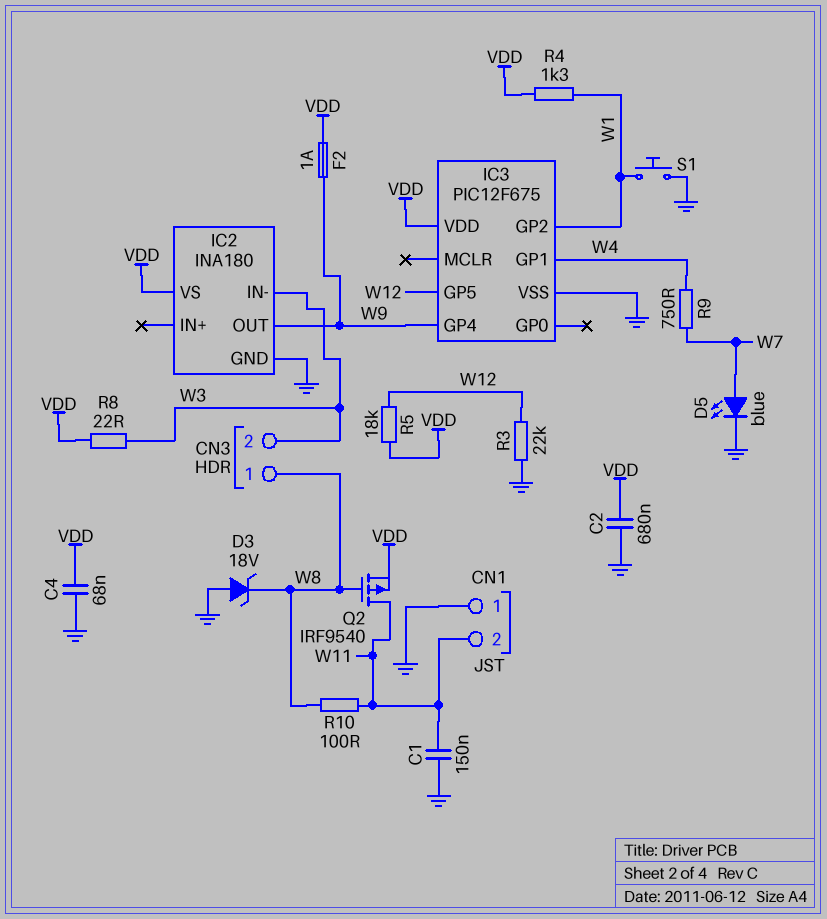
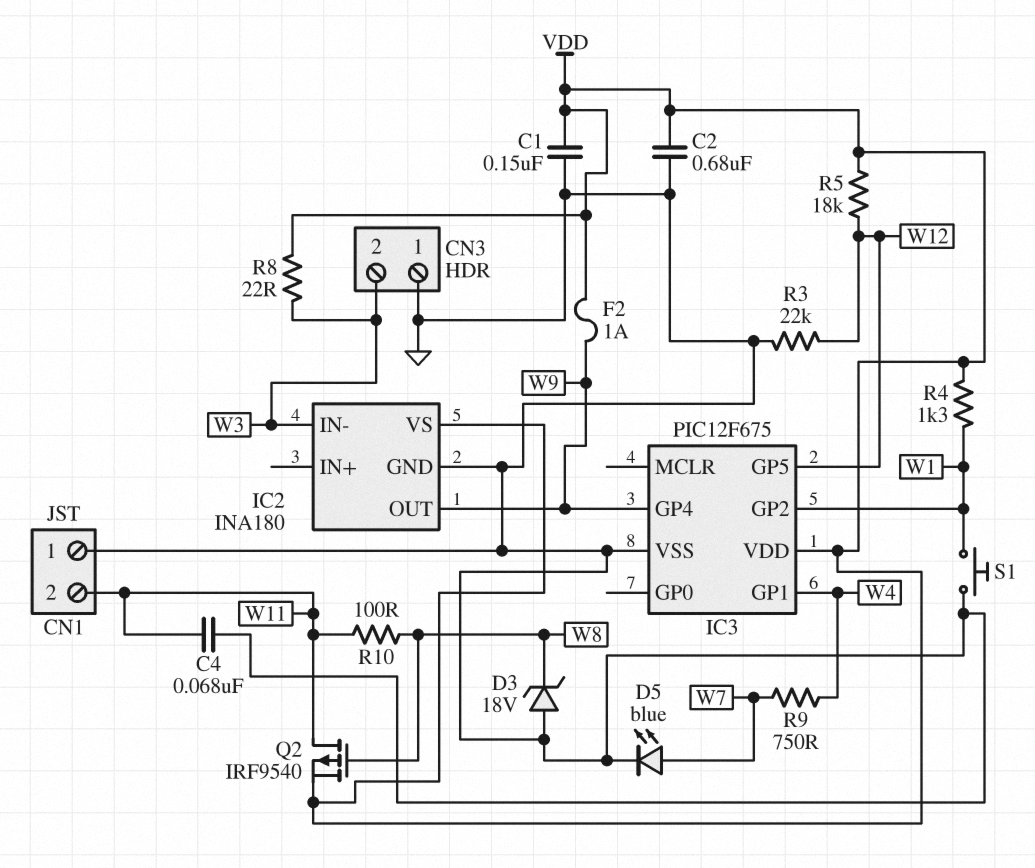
C1: 150nF (GND, W11) -> 150nF (GND, VDD)
C4: 68nF (GND, VDD) -> 68nF (GND, W11)
CN3 pin 1: W8 -> GND

